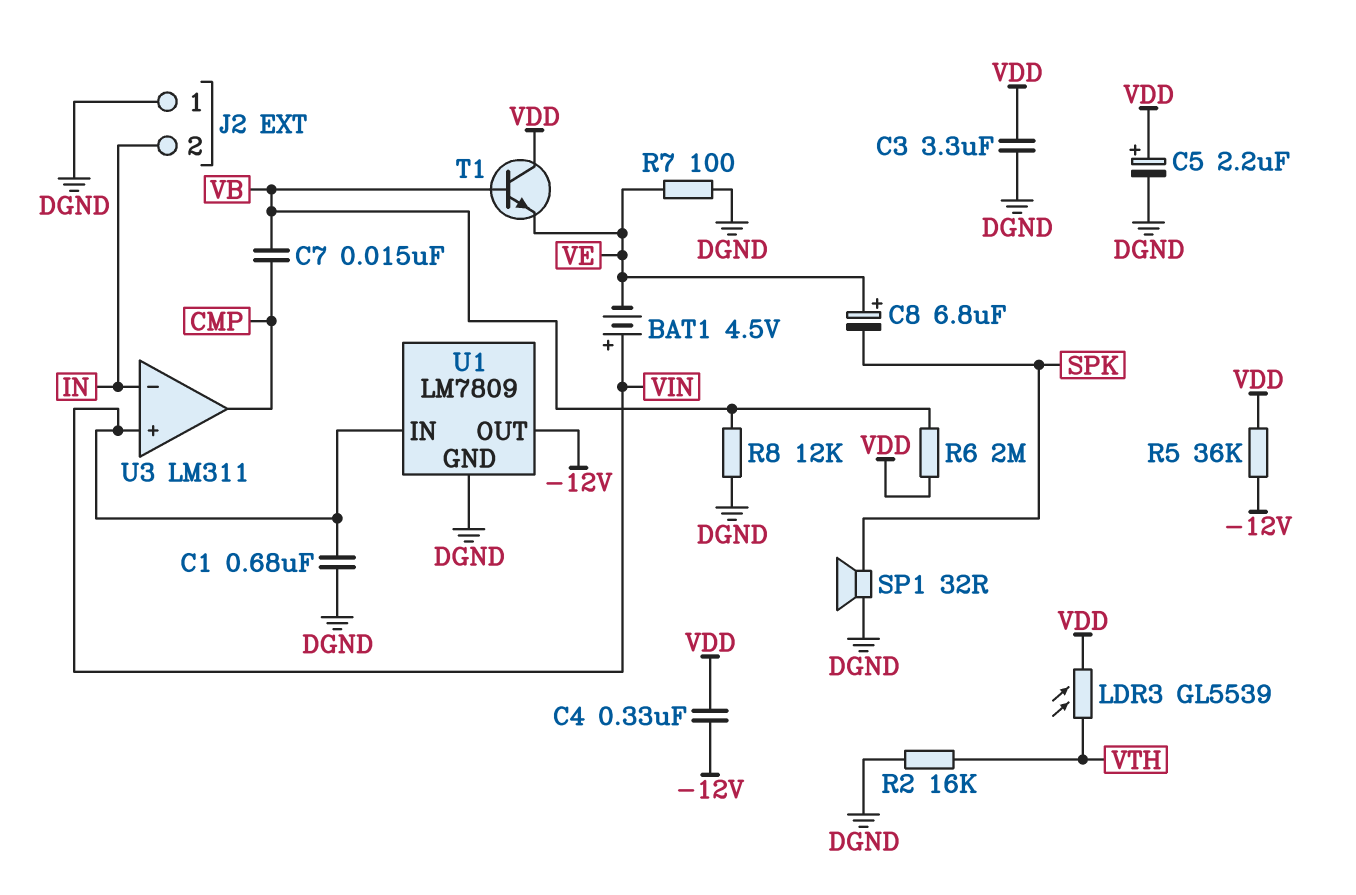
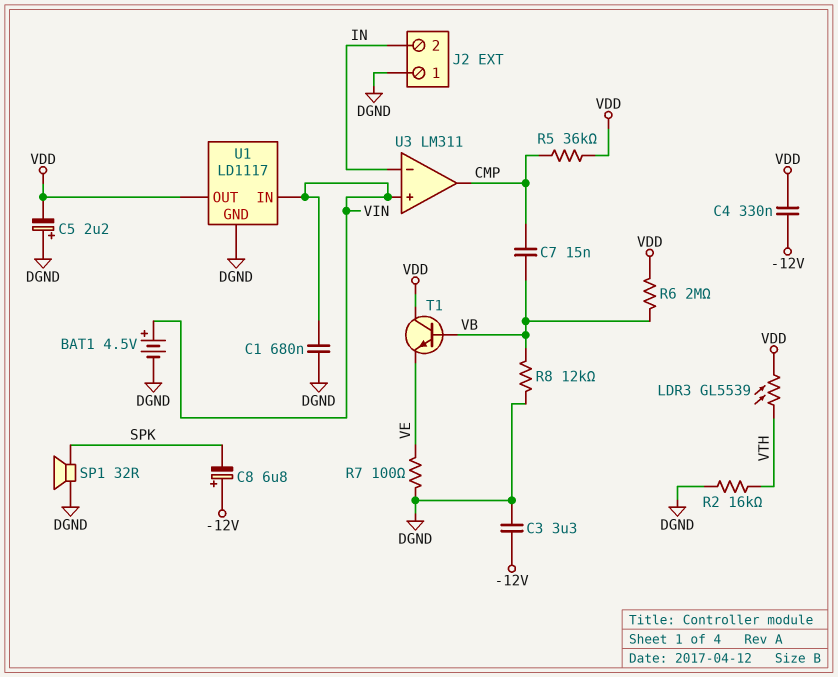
BAT1: 4.5V (plus VIN, minus VE) -> 4.5V (plus VIN, minus DGND)
C3: 3.3uF (DGND, VDD) -> 3.3uF (-12V, DGND)
C5: 2.2uF (plus VDD, minus DGND) -> 2.2uF (plus DGND, minus VDD)
C8: 6.8uF (plus VE, minus SPK) -> 6.8uF (plus -12V, minus SPK)
R5: 36k (-12V, VDD) -> 36k (CMP, VDD)
U1: LM7809 -> LD1117
U1 pin OUT: -12V -> VDD

